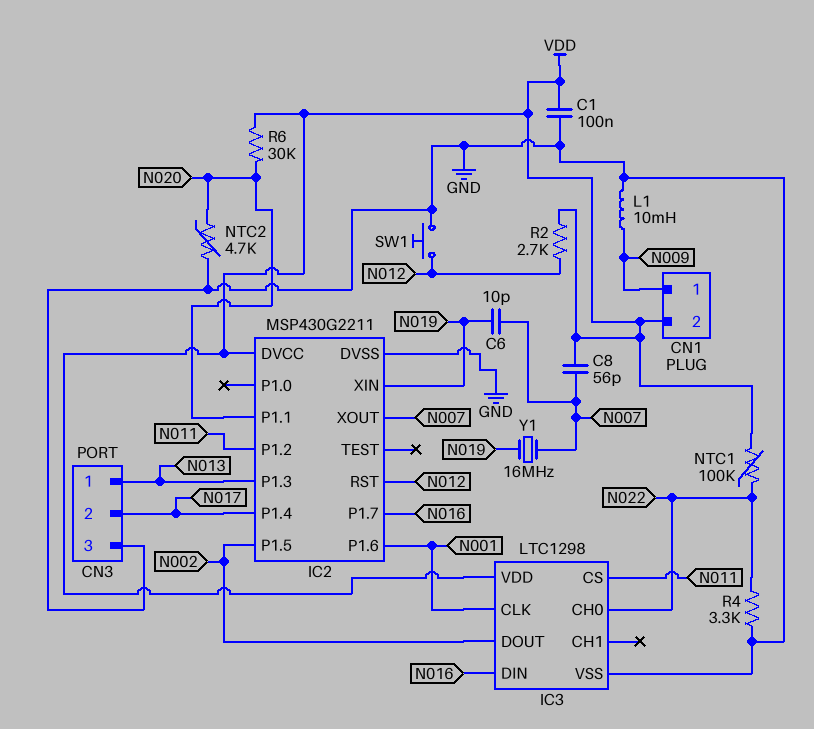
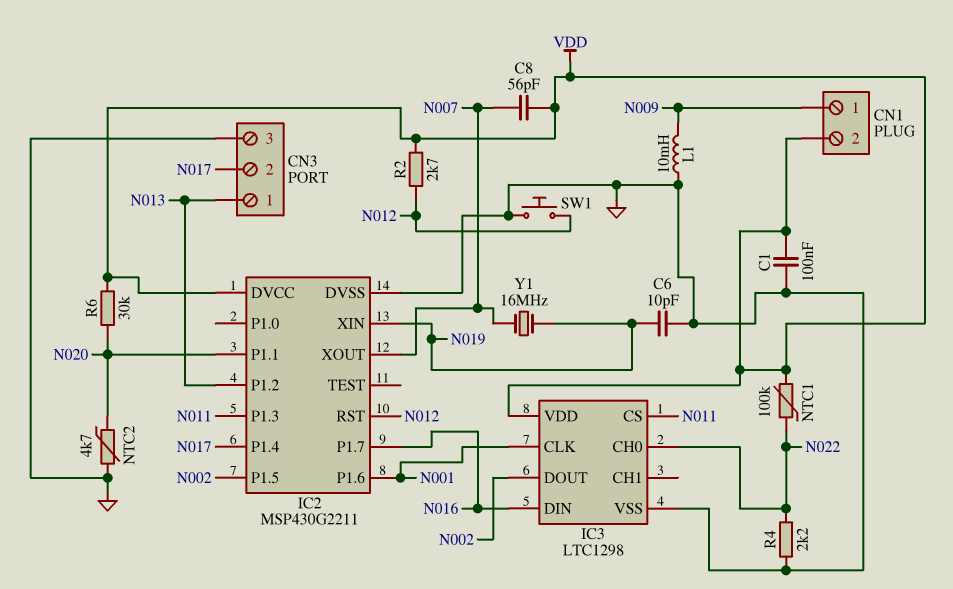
C6: 10pF (N007, N019) -> 10pF (GND, N019)
IC2 pin P1.2: N011 -> N013
IC2 pin P1.3: N013 -> N011
R4: 3.3k (GND, N022) -> 2.2k (GND, N022)

